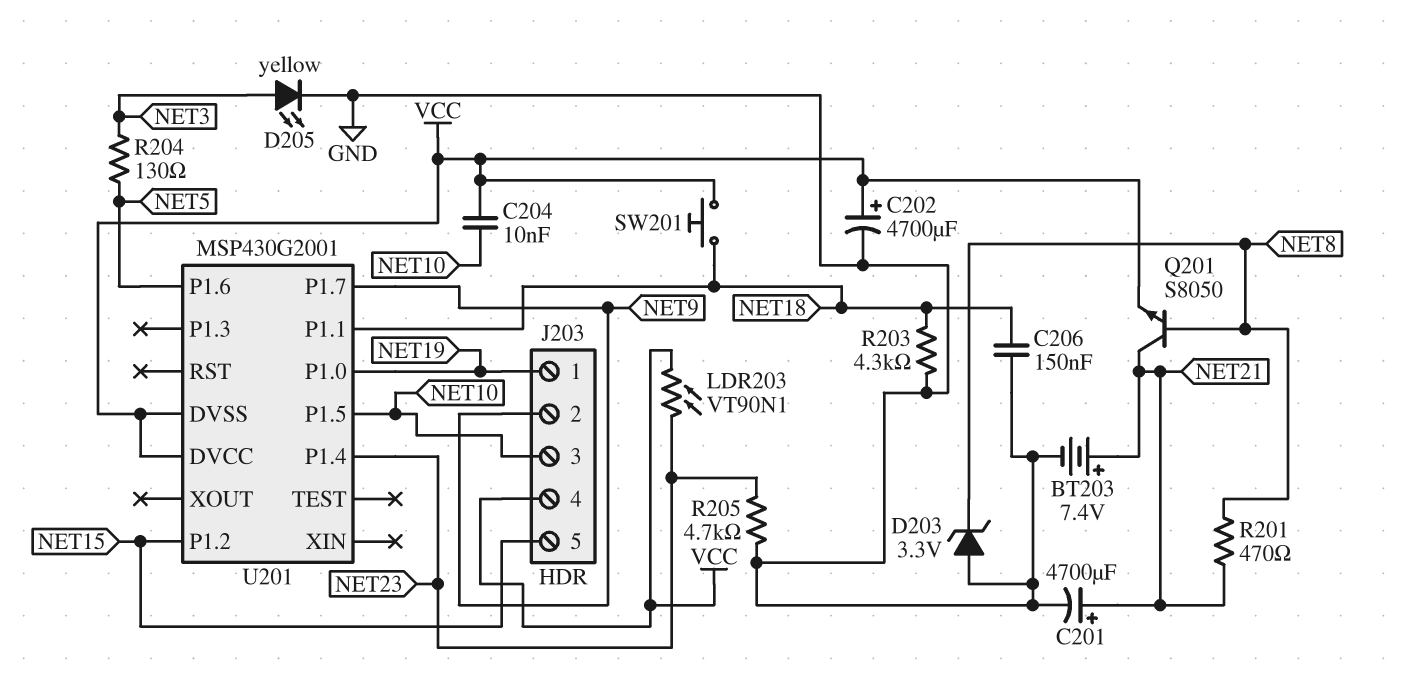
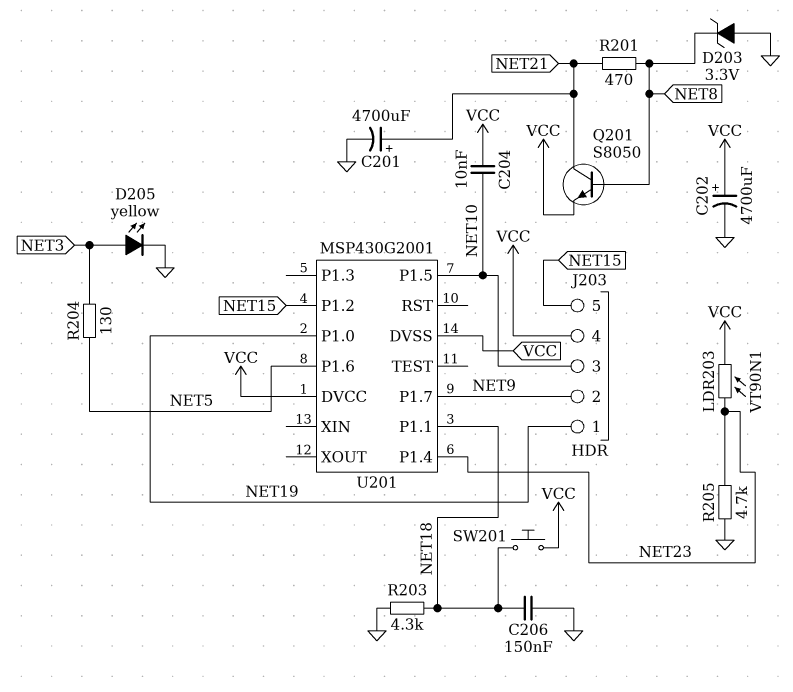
BT203: 7.4V (plus NET21, minus GND) -> none

